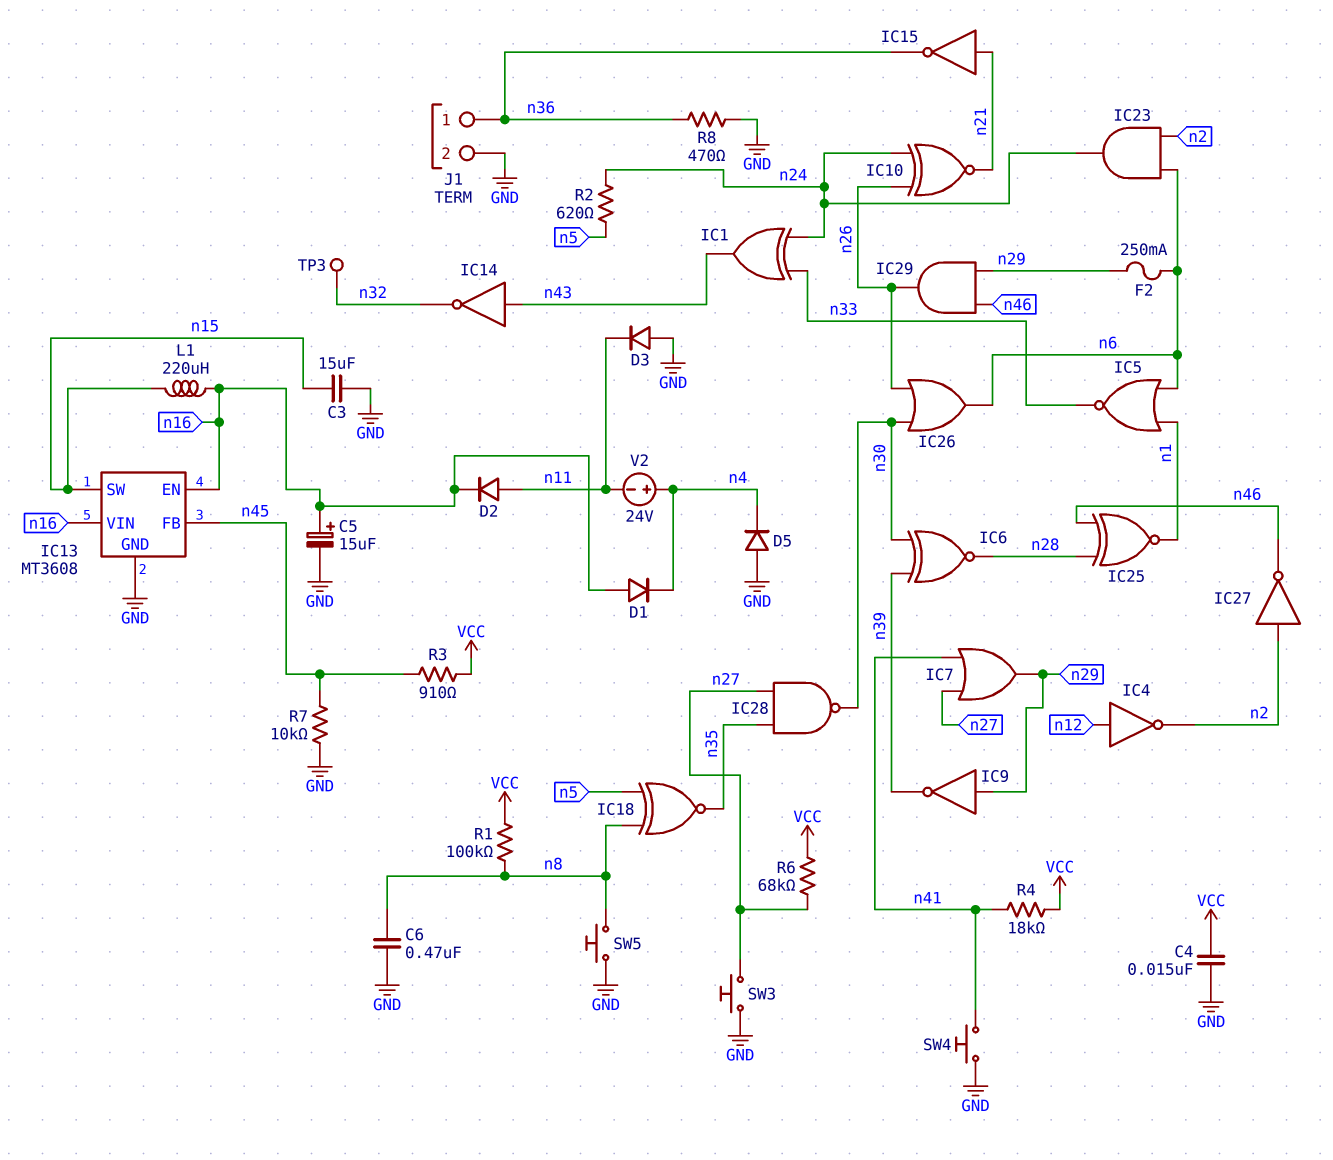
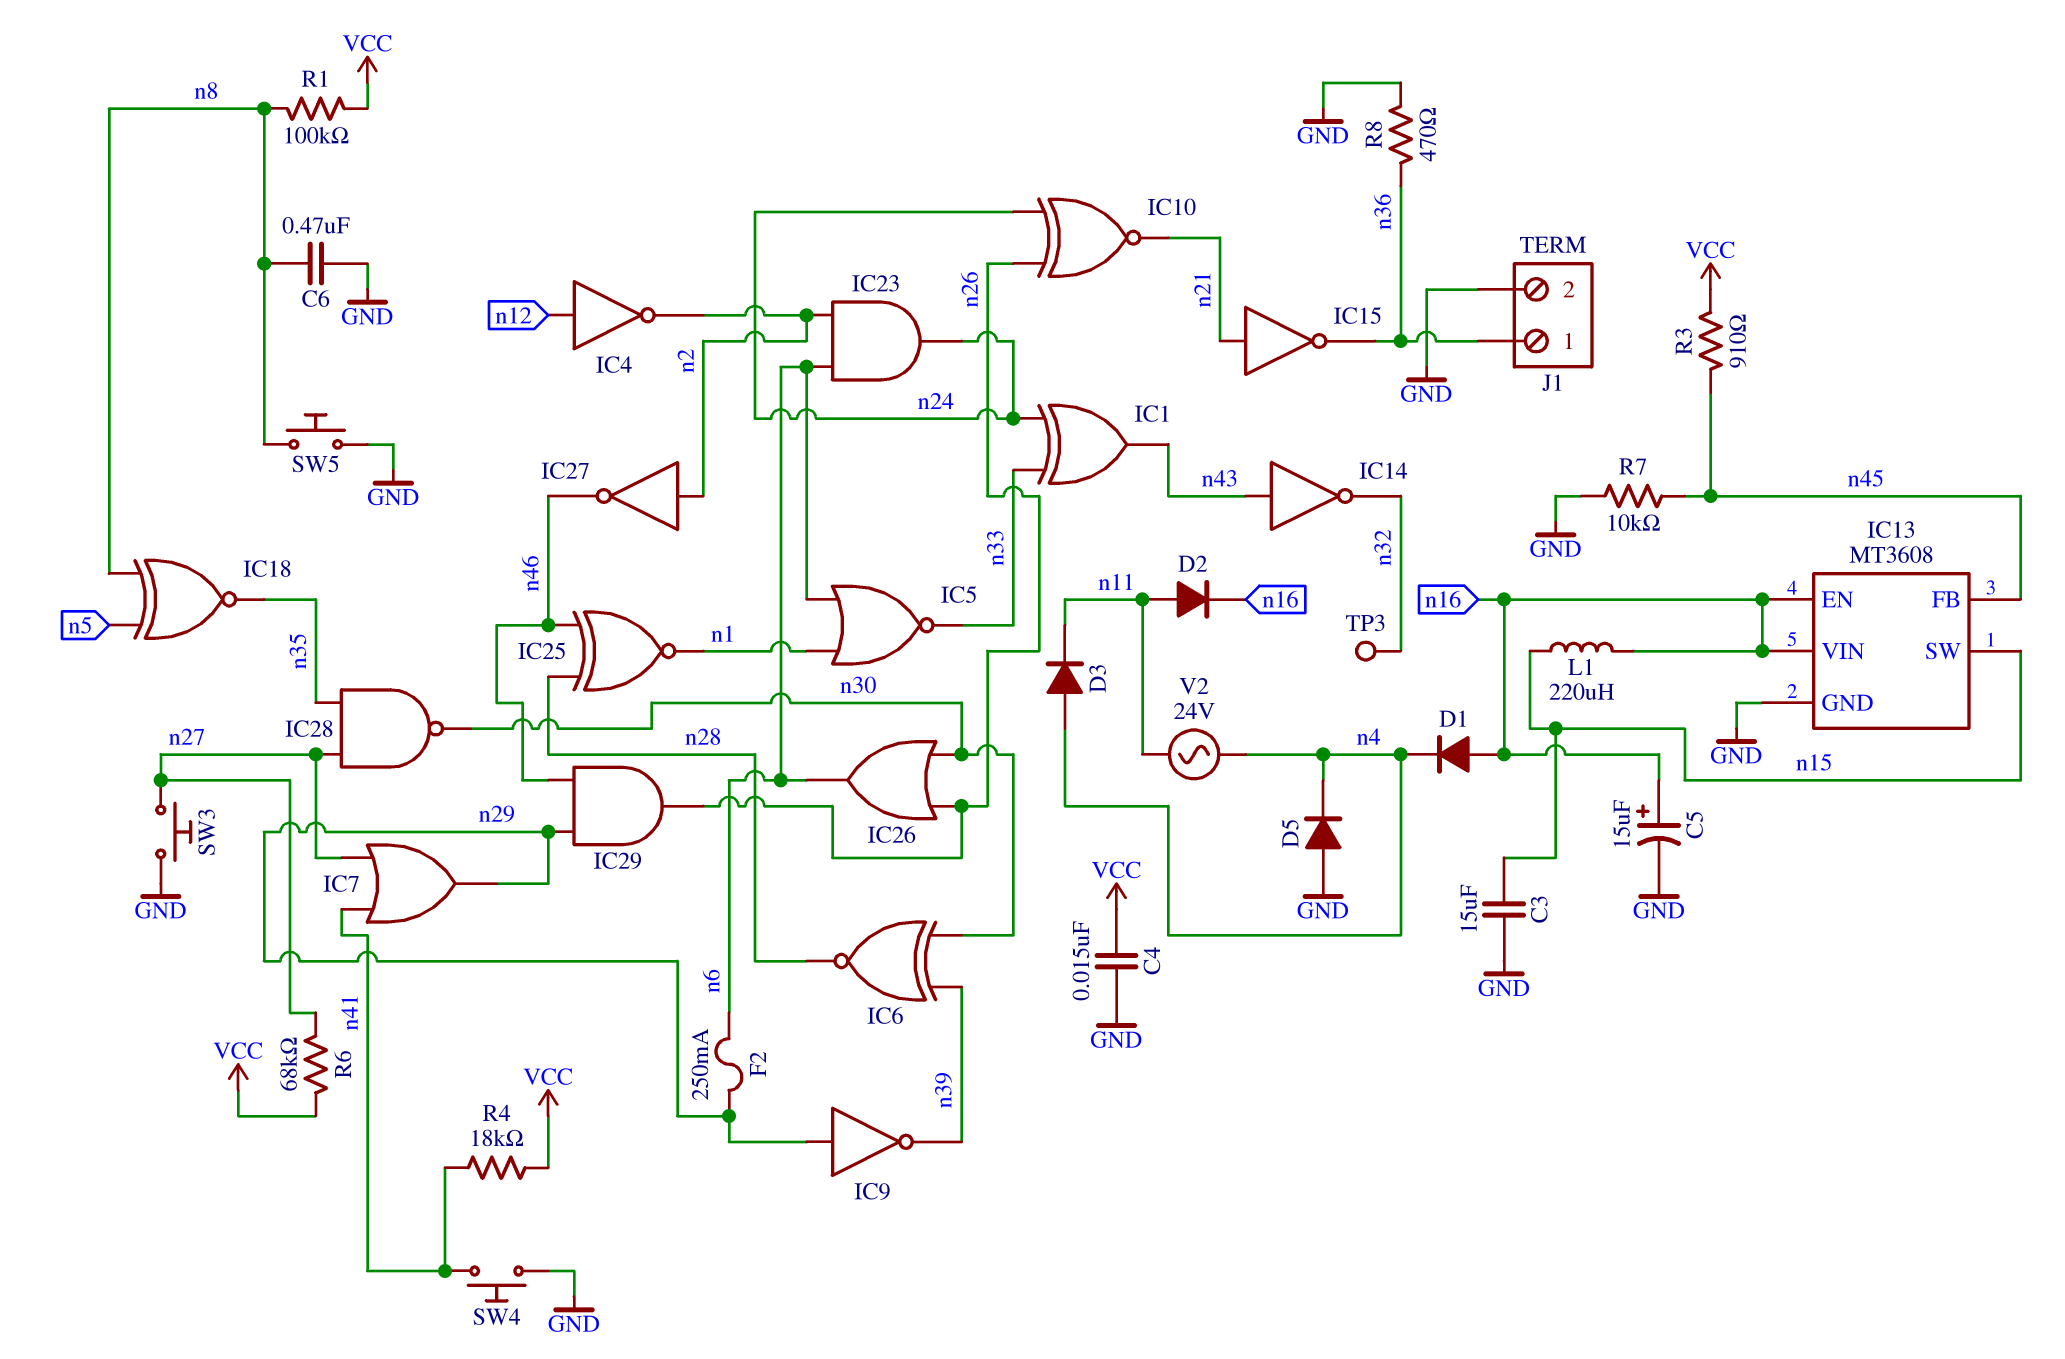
D3: diode (A GND, K n11) -> diode (A n4, K n11)
R2: 620 (n5, n24) -> none
V2: 24V (plus n4, minus n11) -> AC 24V (n4, n11)

